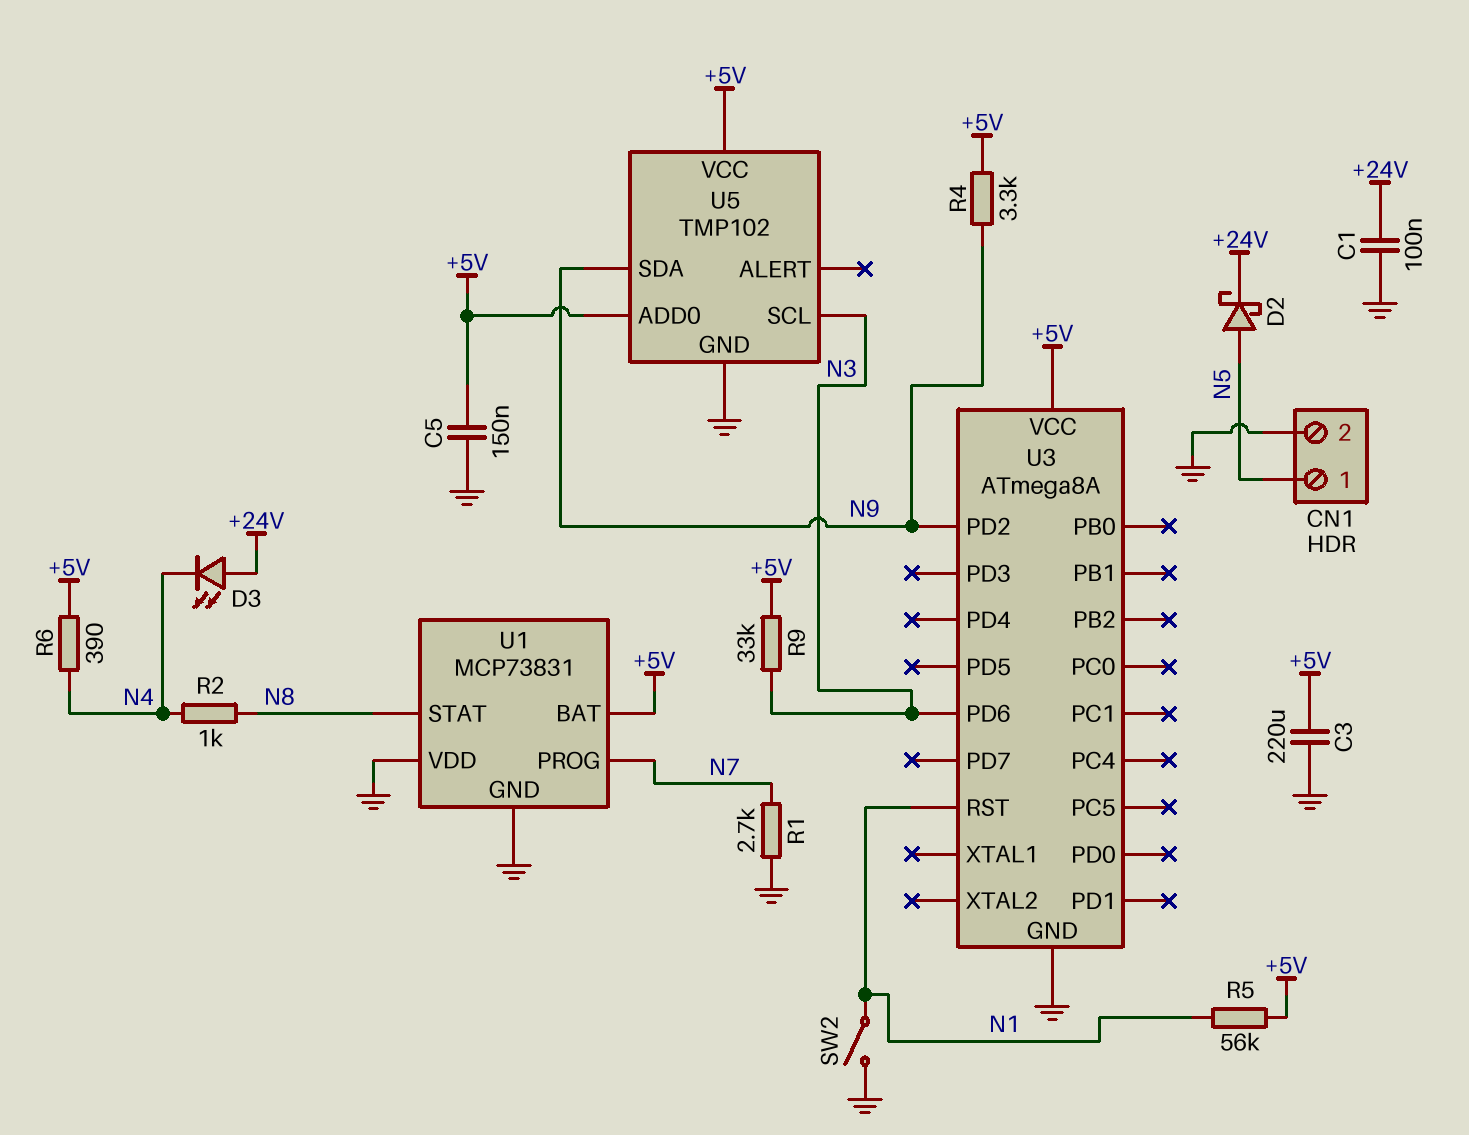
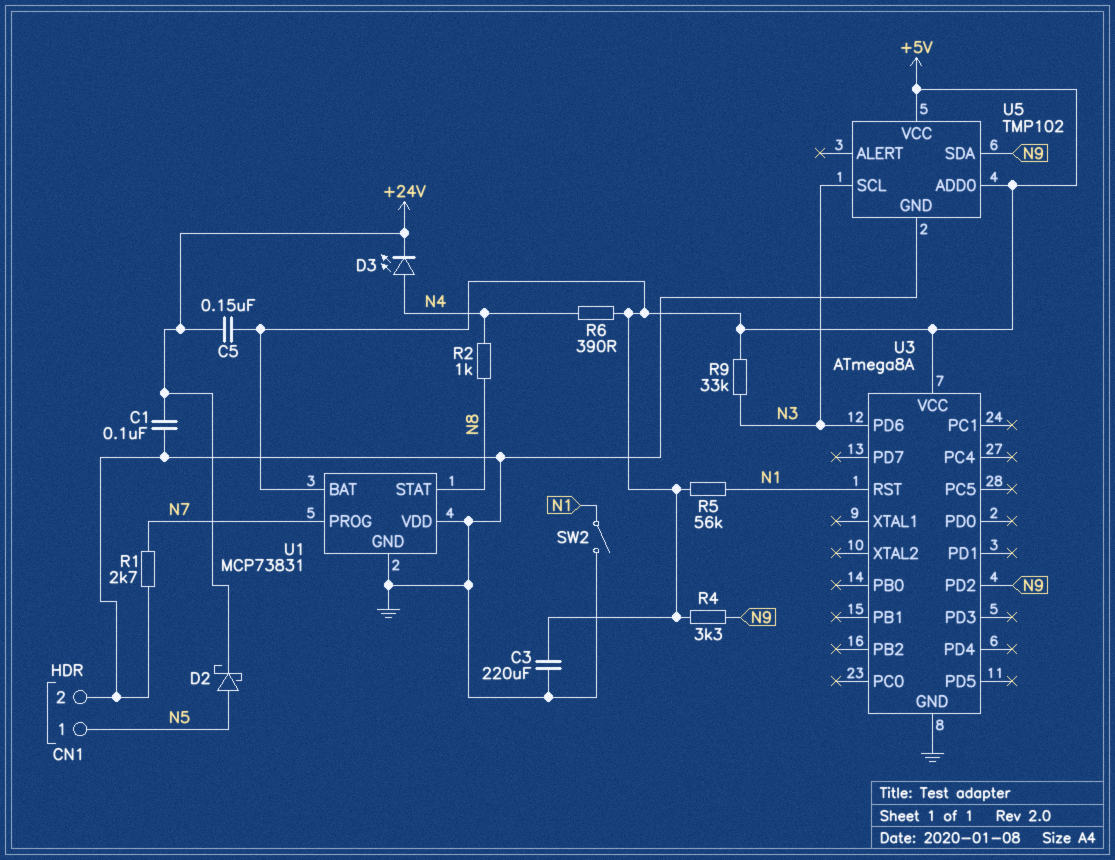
C5: 150nF (+5V, GND) -> 150nF (+5V, +24V)
D3: LED (A +24V, K N4) -> LED (A N4, K +24V)

